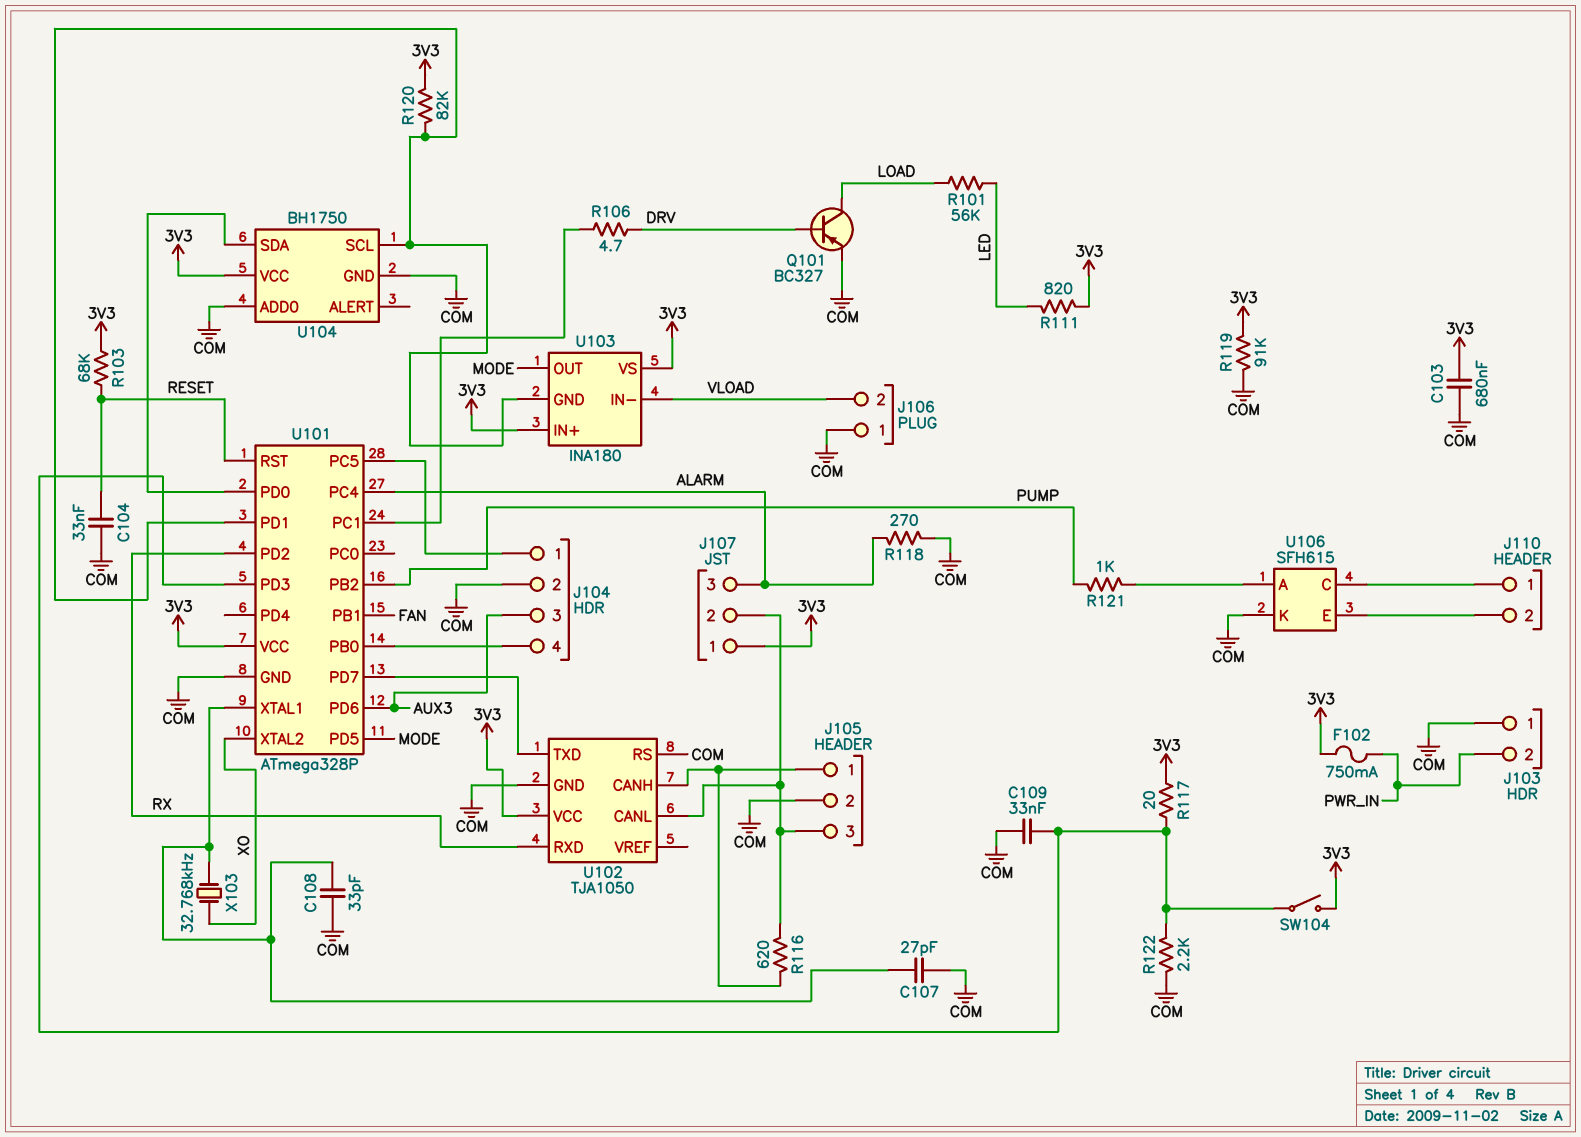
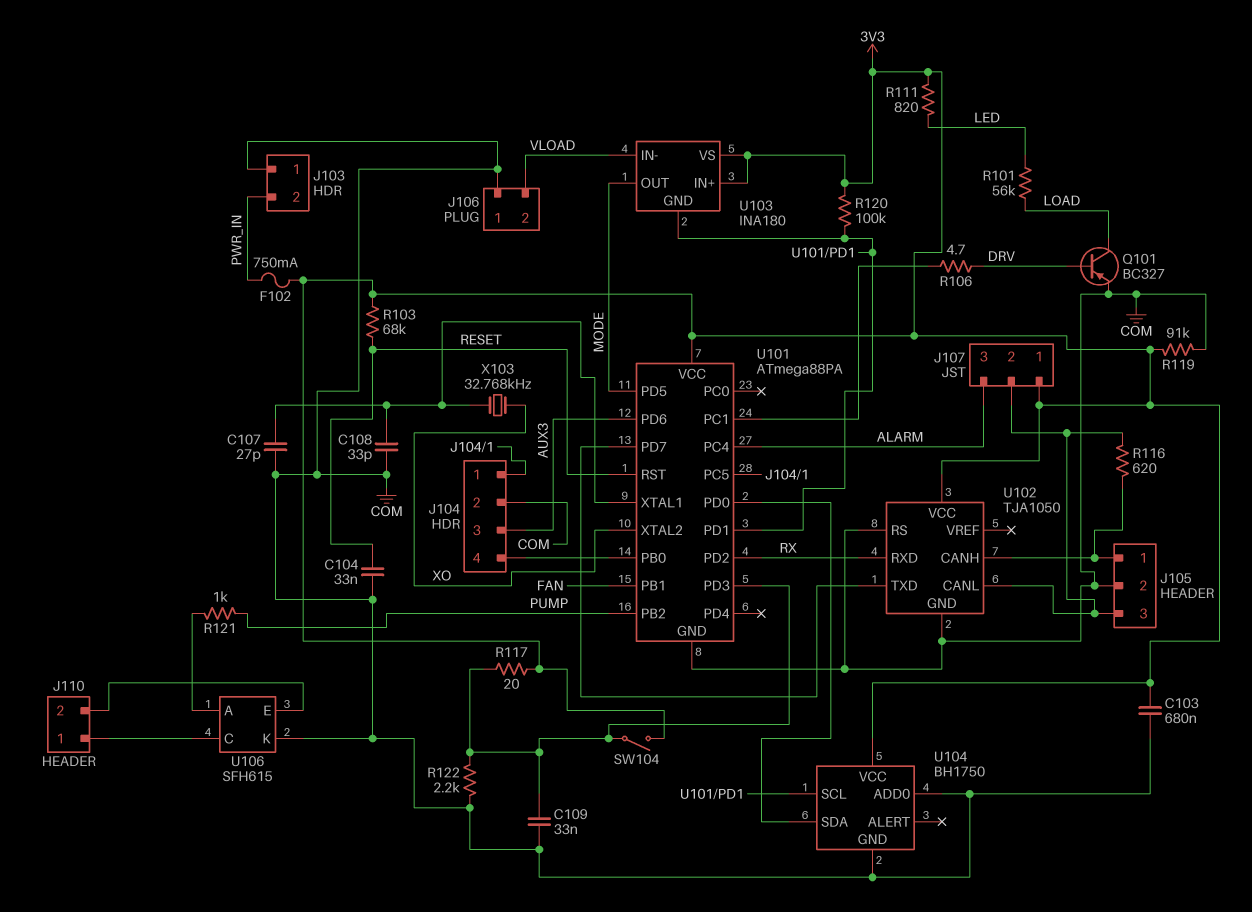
R118: 270 (ALARM, COM) -> none
R120: 82k (3V3, U101/PD1) -> 100k (3V3, U101/PD1)
U101: ATmega328P -> ATmega88PA

